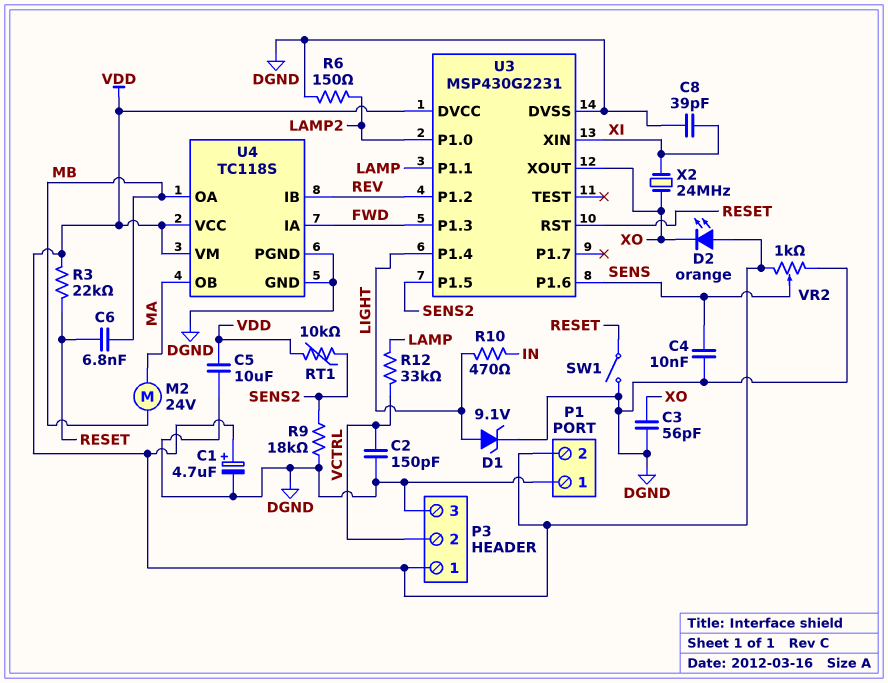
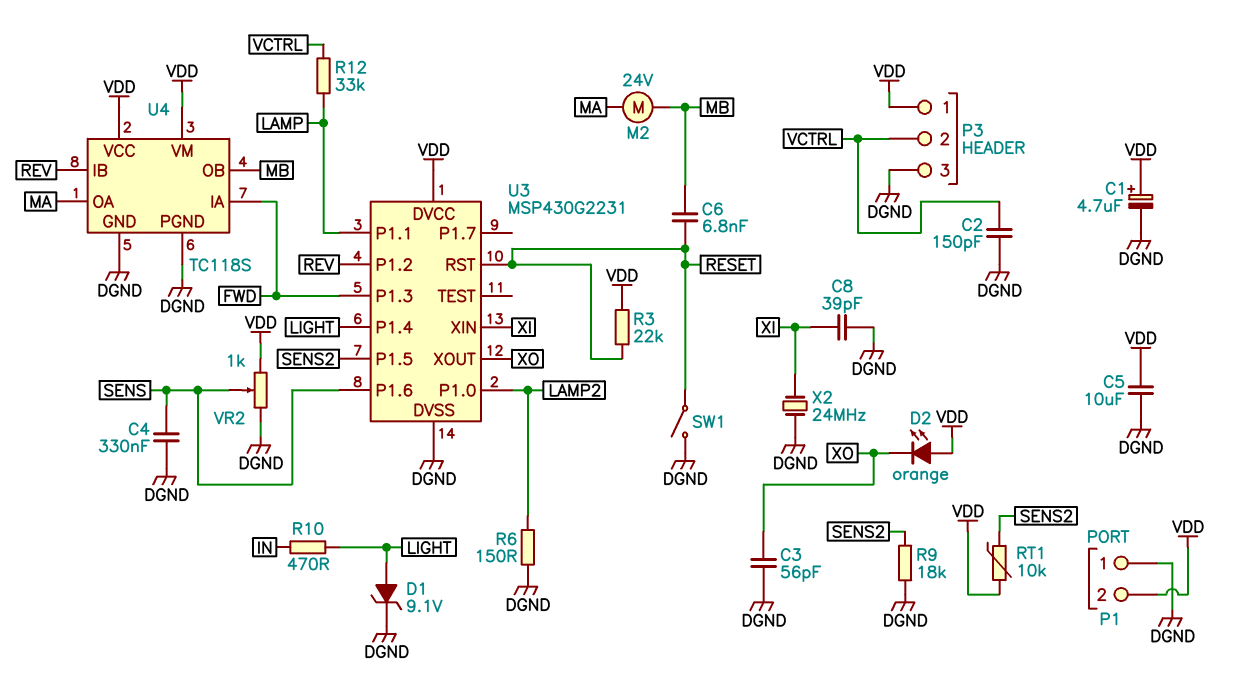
C4: 10nF (DGND, SENS) -> 330nF (DGND, SENS)
U4 pin OA: MB -> MA
U4 pin OB: MA -> MB
X2: 24MHz (XI, XO) -> 24MHz (DGND, XI)

